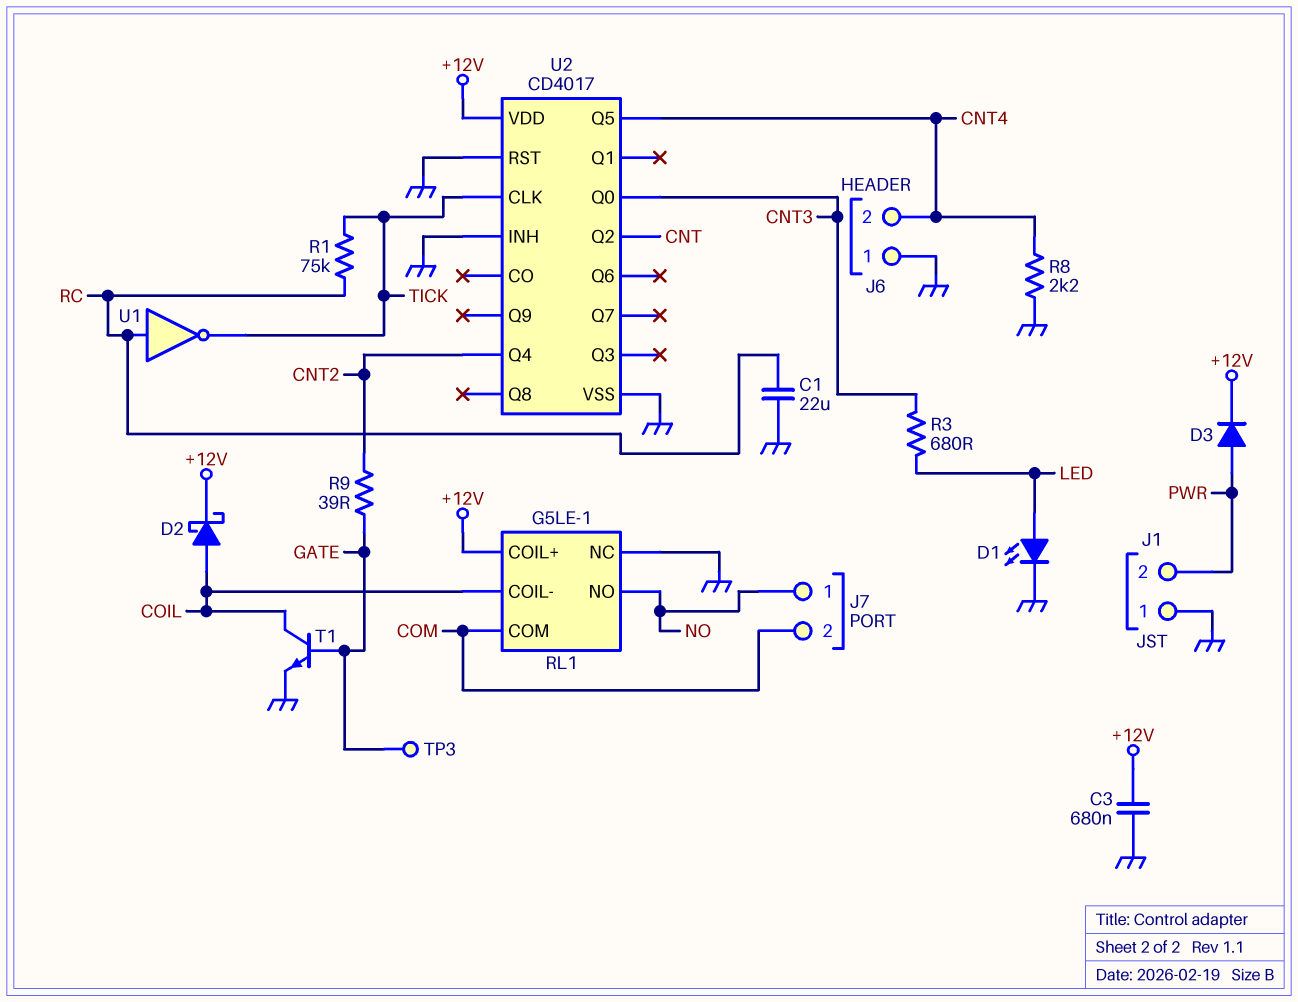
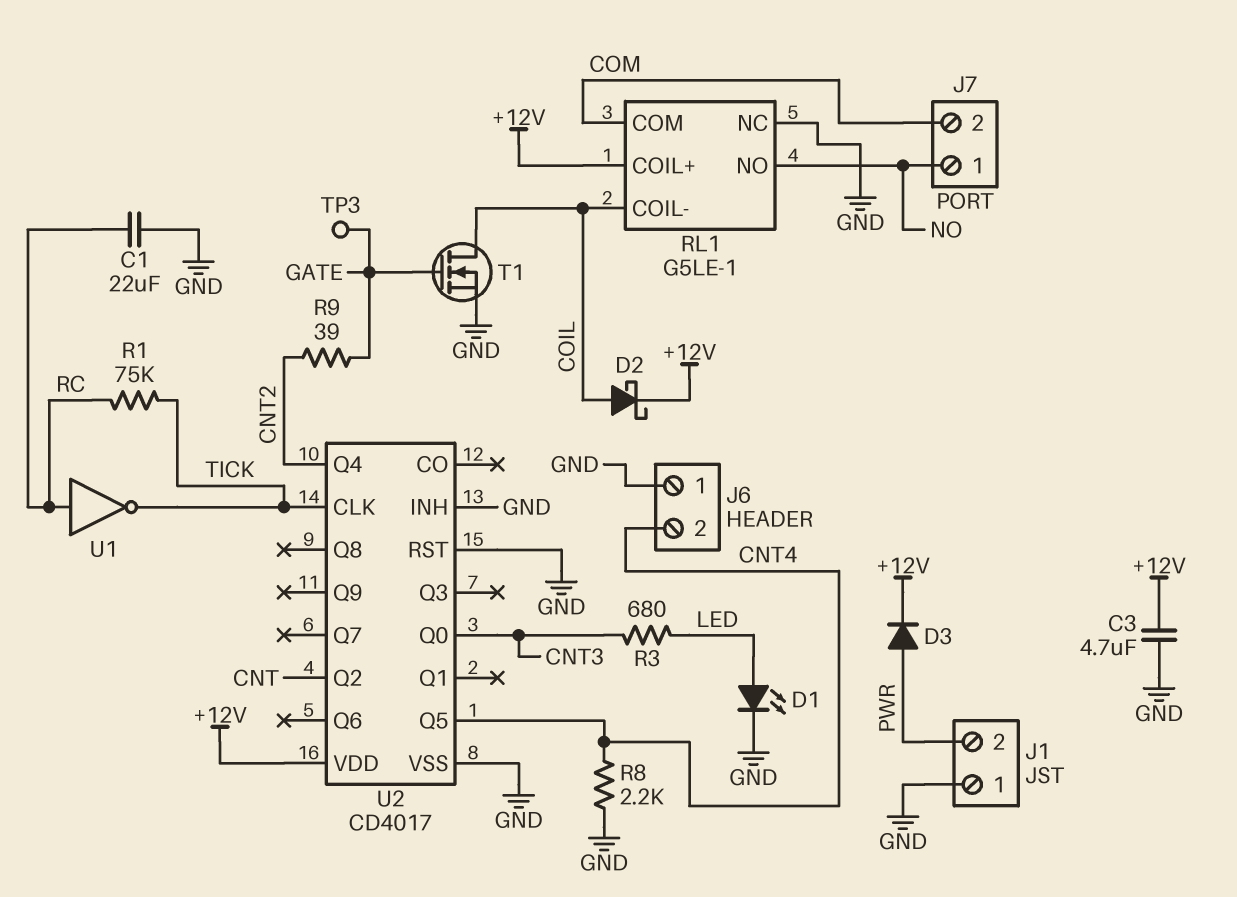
C3: 680nF (+12V, GND) -> 4.7uF (+12V, GND)
T1: NPN (B GATE, C COIL, E GND) -> NMOS (G GATE, D COIL, S GND)

